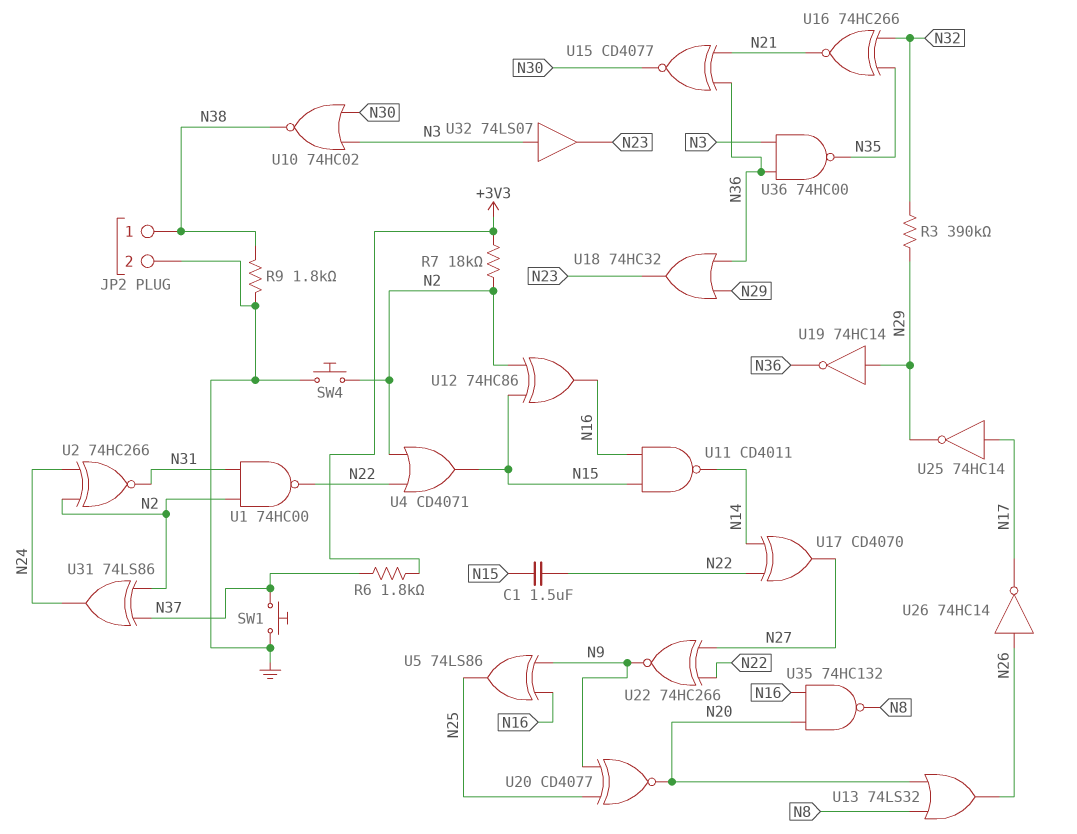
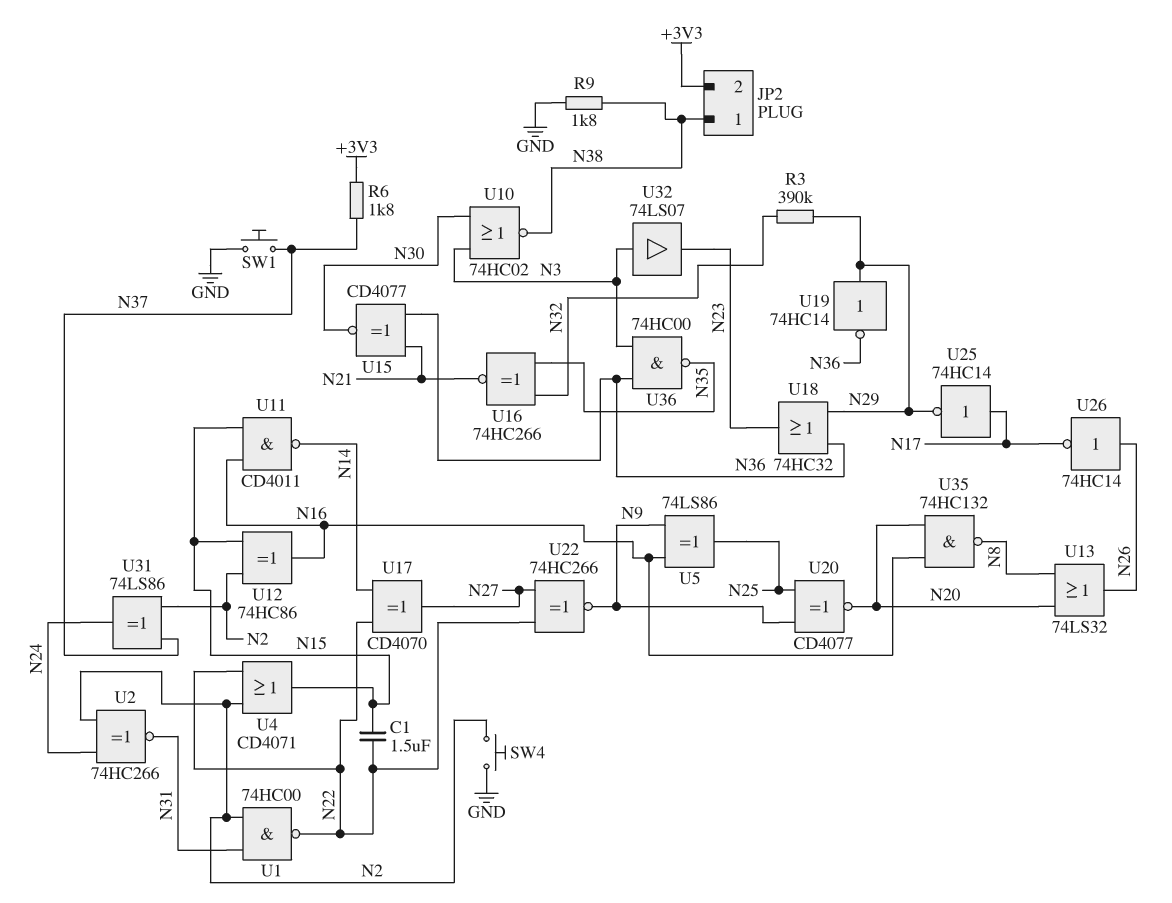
JP2 pin 2: GND -> +3V3
R7: 18k (+3V3, N2) -> none

